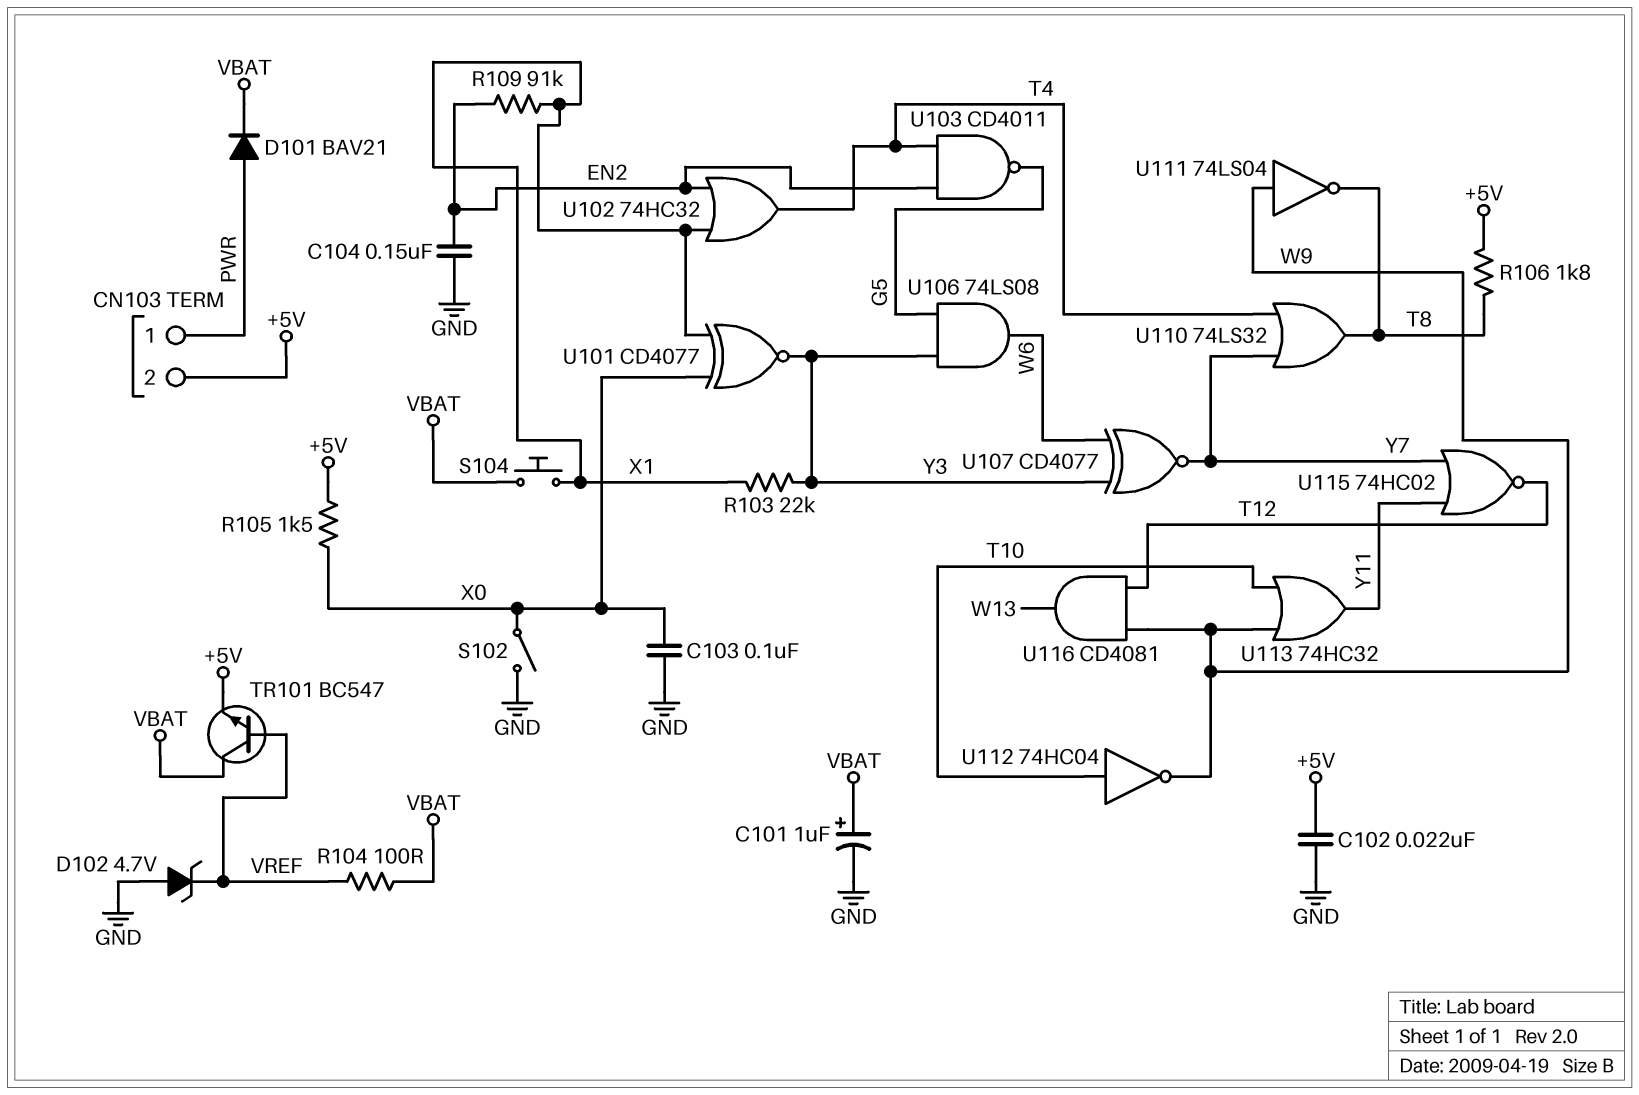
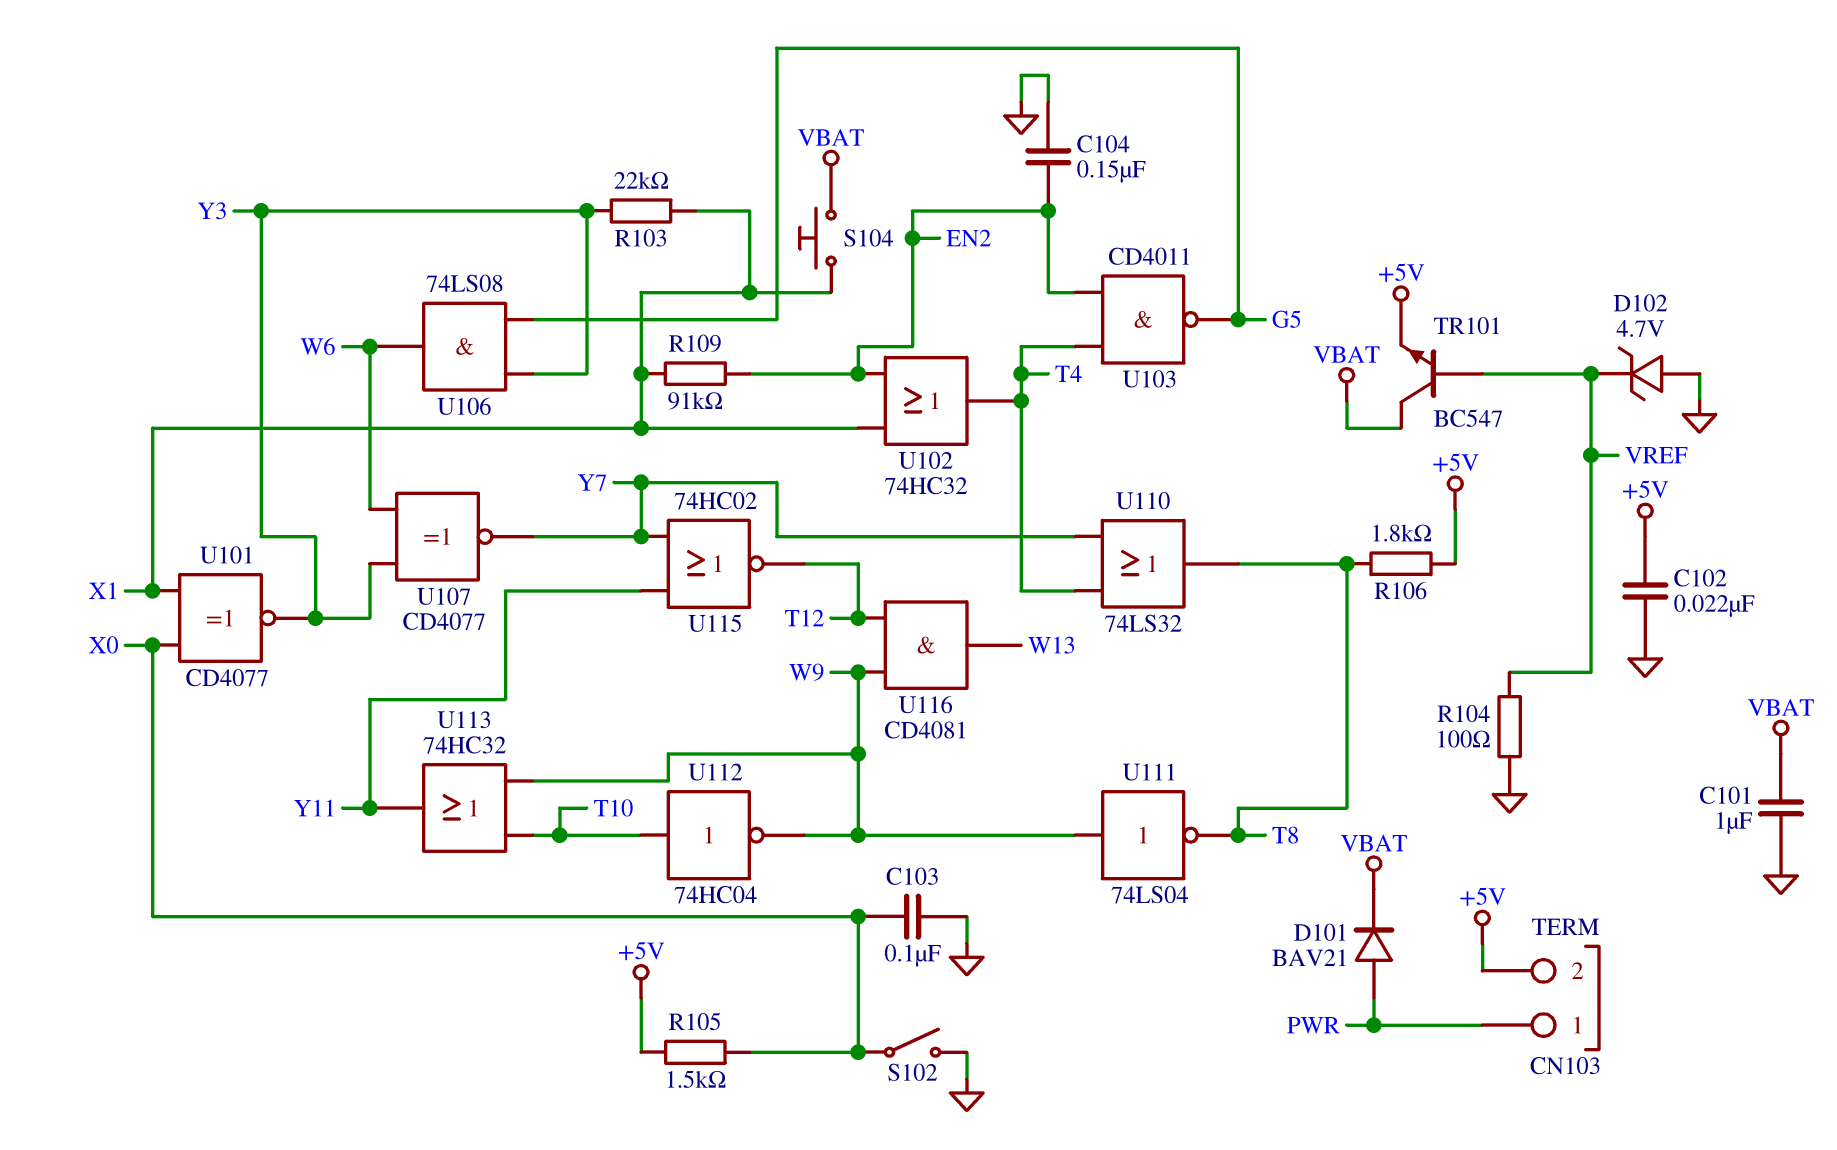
C101: 1uF (plus VBAT, minus GND) -> 1uF (GND, VBAT)
R104: 100 (VBAT, VREF) -> 100 (GND, VREF)

